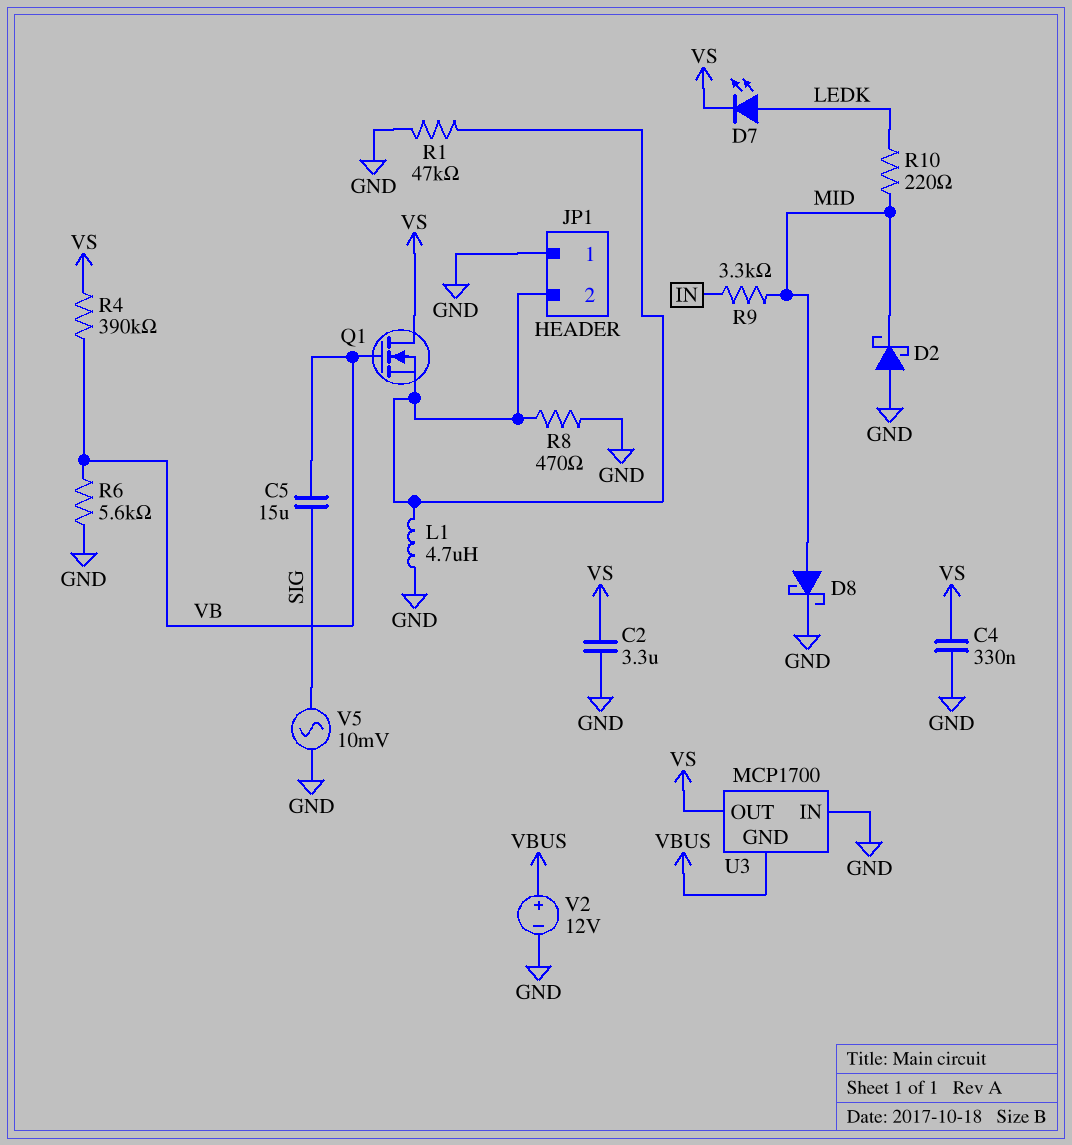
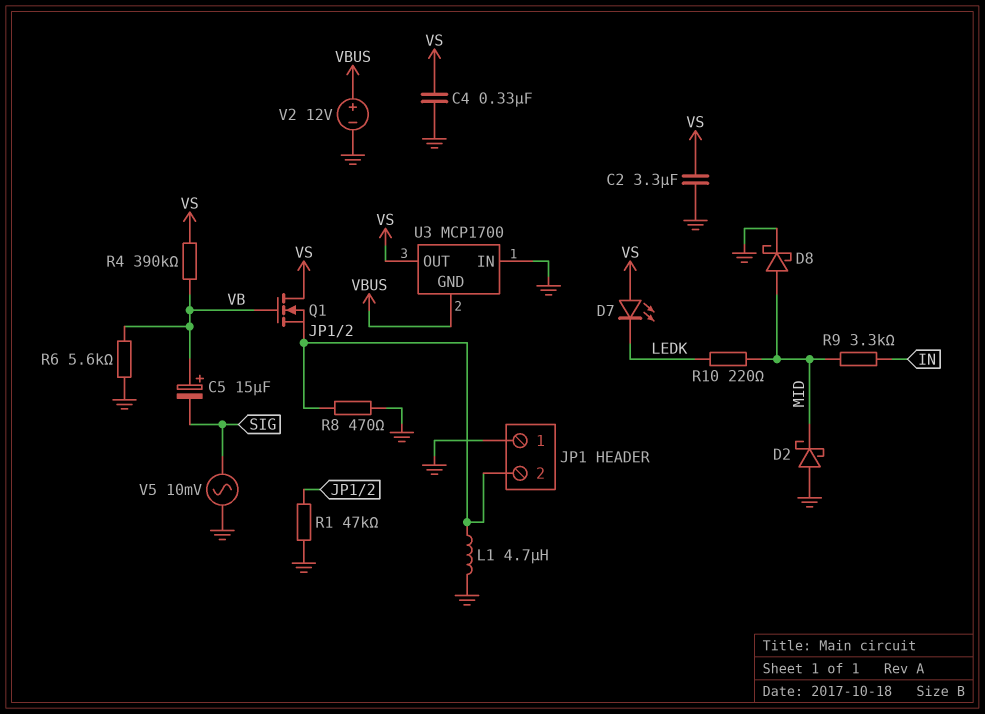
C5: 15uF (SIG, VB) -> 15uF (plus VB, minus SIG)
D7: LED (A LEDK, K VS) -> LED (A VS, K LEDK)

